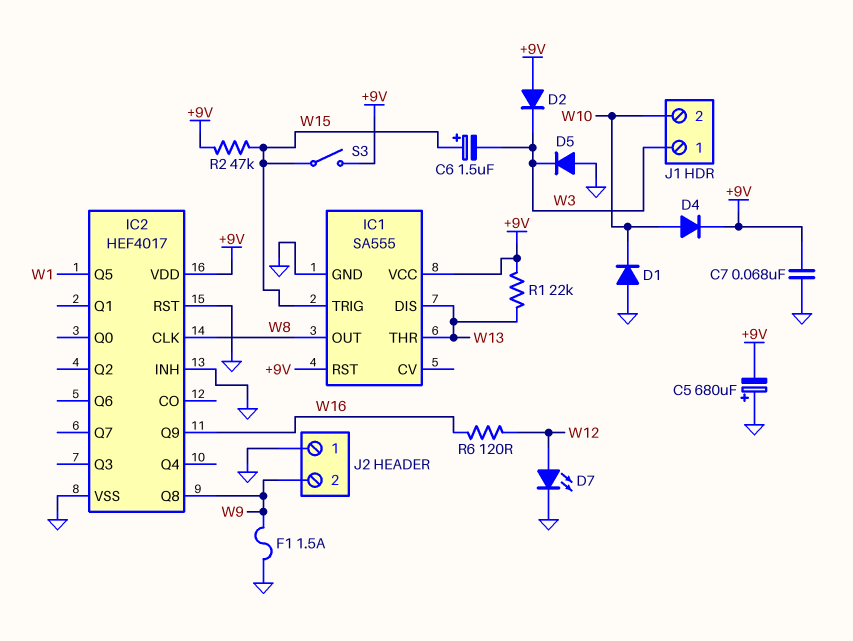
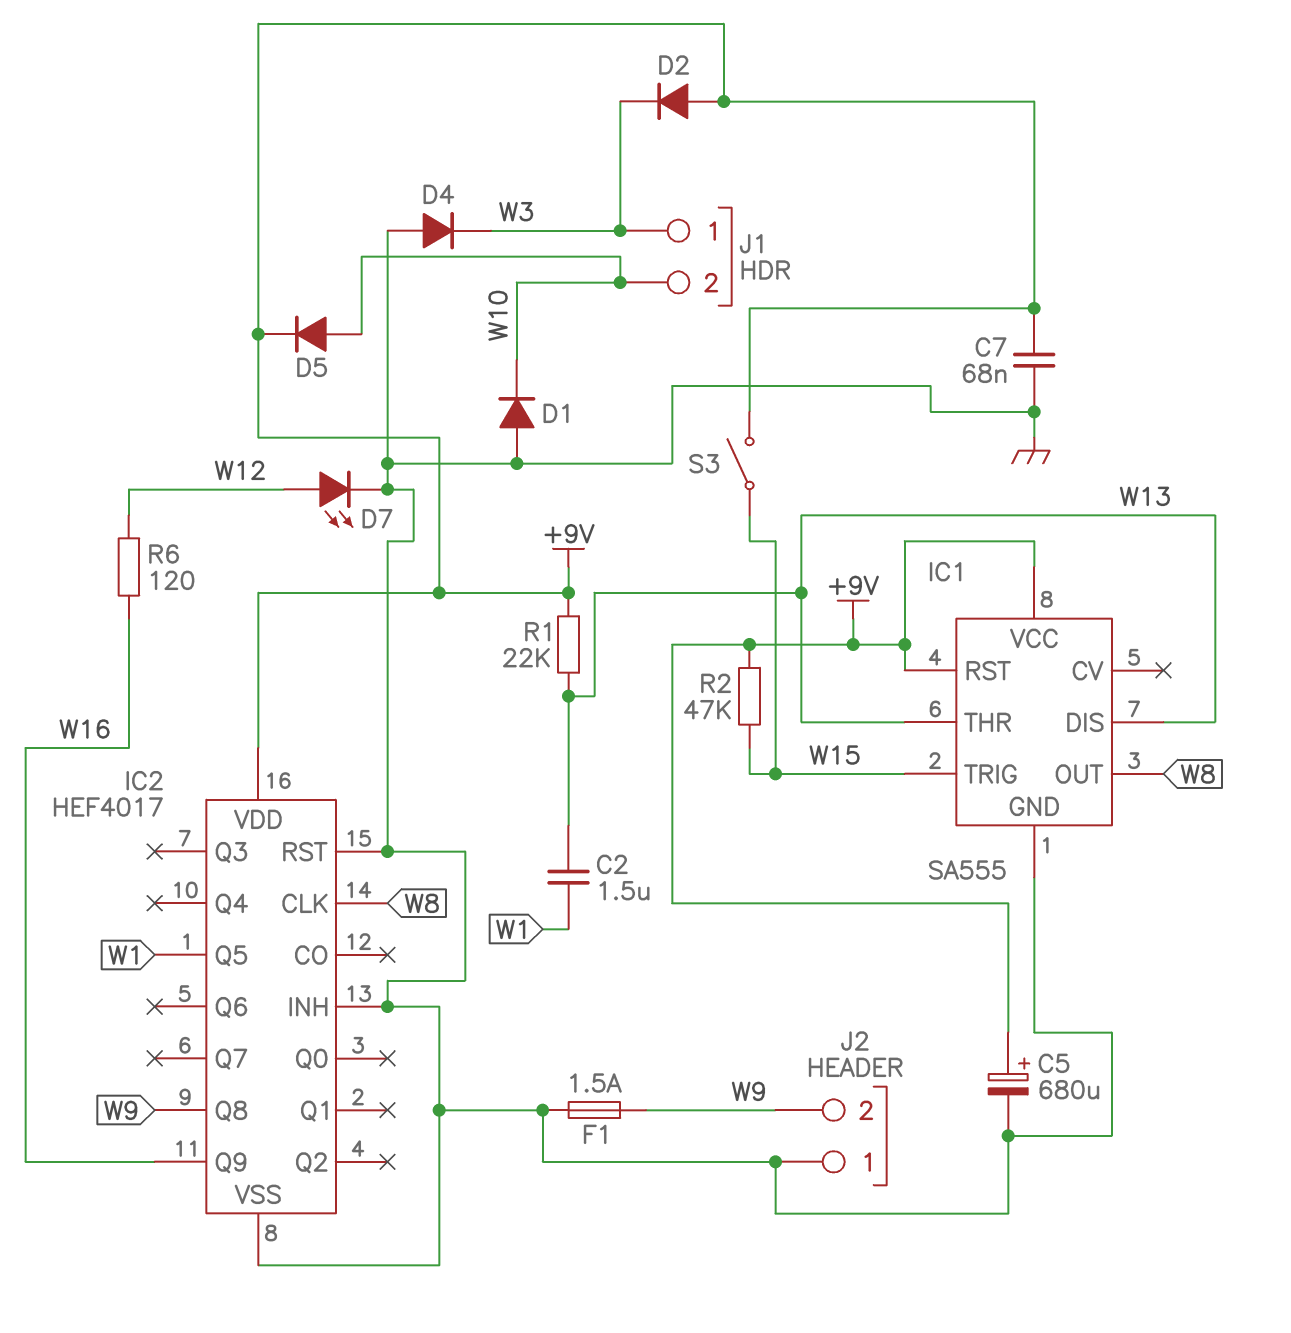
C2: none -> 1.5uF (W1, W13)
C5: 680uF (plus GND, minus +9V) -> 680uF (plus +9V, minus GND)
C6: 1.5uF (plus W15, minus W3) -> none
D4: diode (A W10, K +9V) -> diode (A GND, K W3)
D5: diode (A GND, K W3) -> diode (A W10, K +9V)

